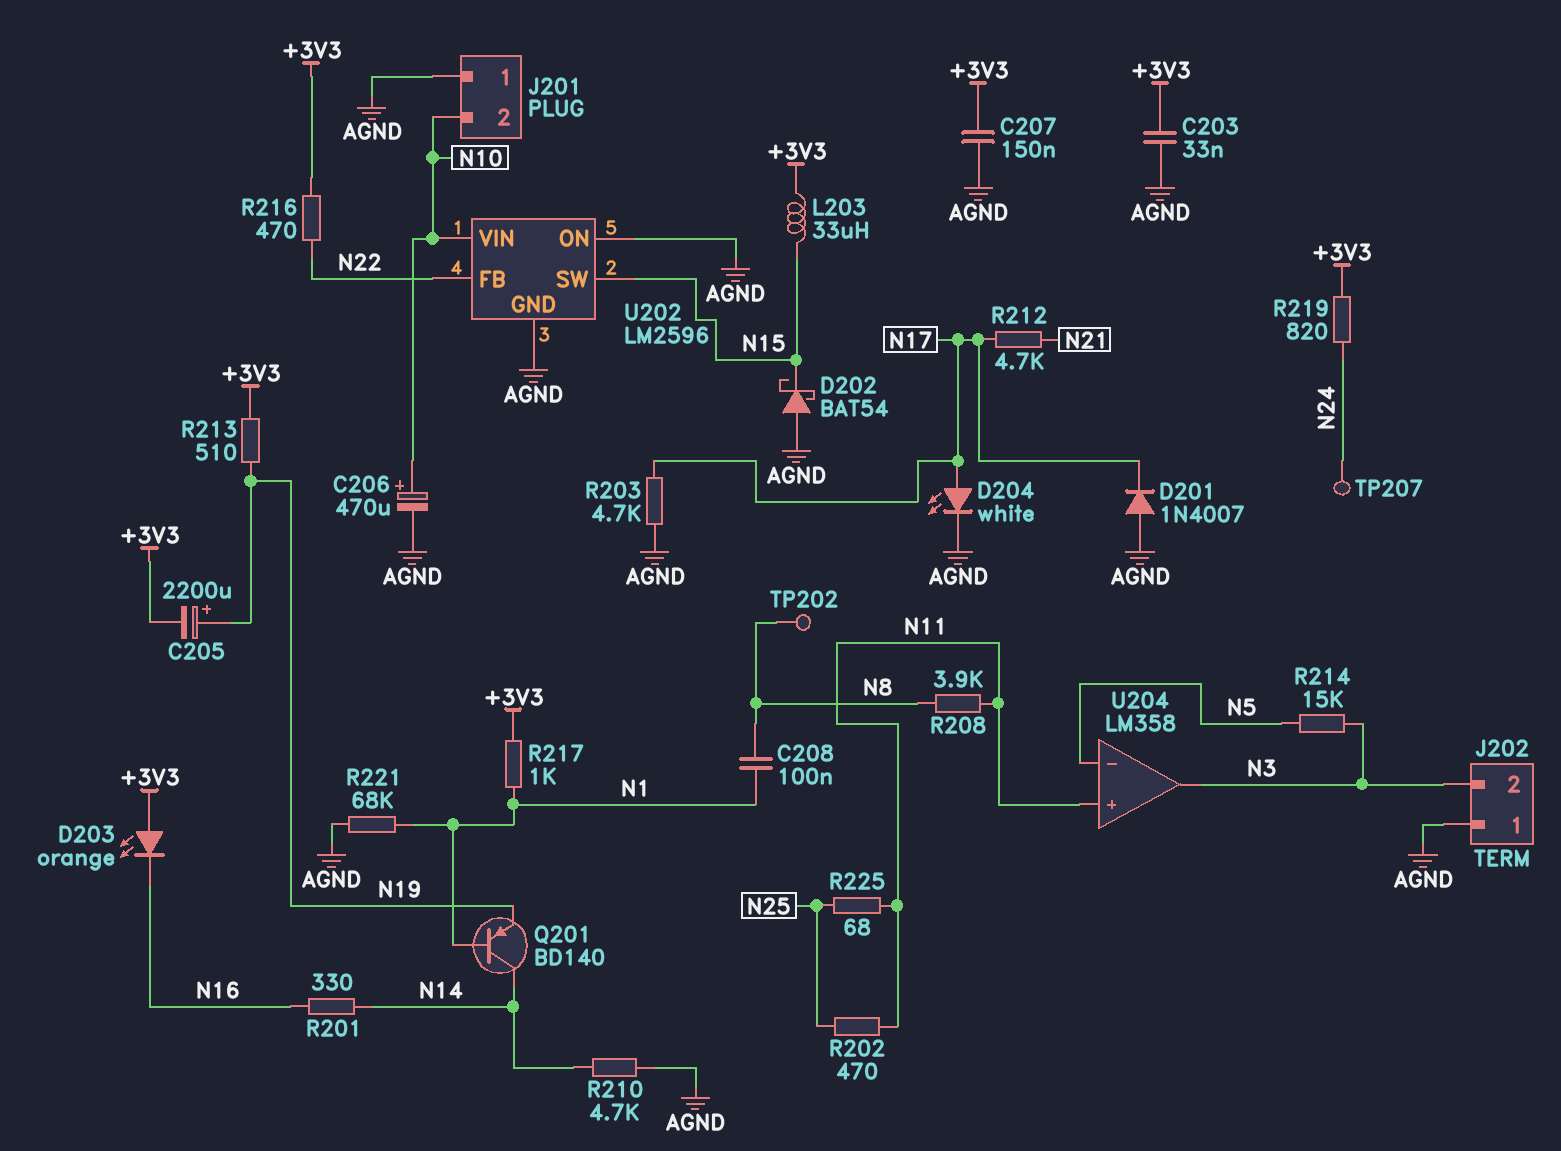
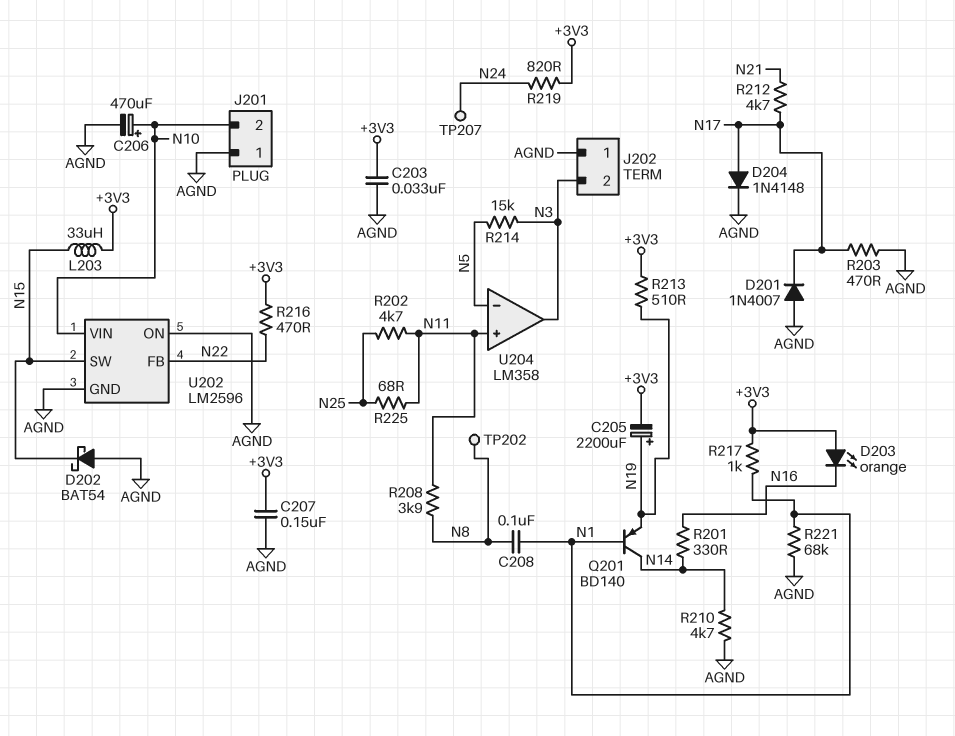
D204: LED white (A N17, K AGND) -> diode 1N4148 (A N17, K AGND)
R202: 470 (N11, N25) -> 4.7k (N11, N25)
R203: 4.7k (AGND, N17) -> 470 (AGND, N17)

